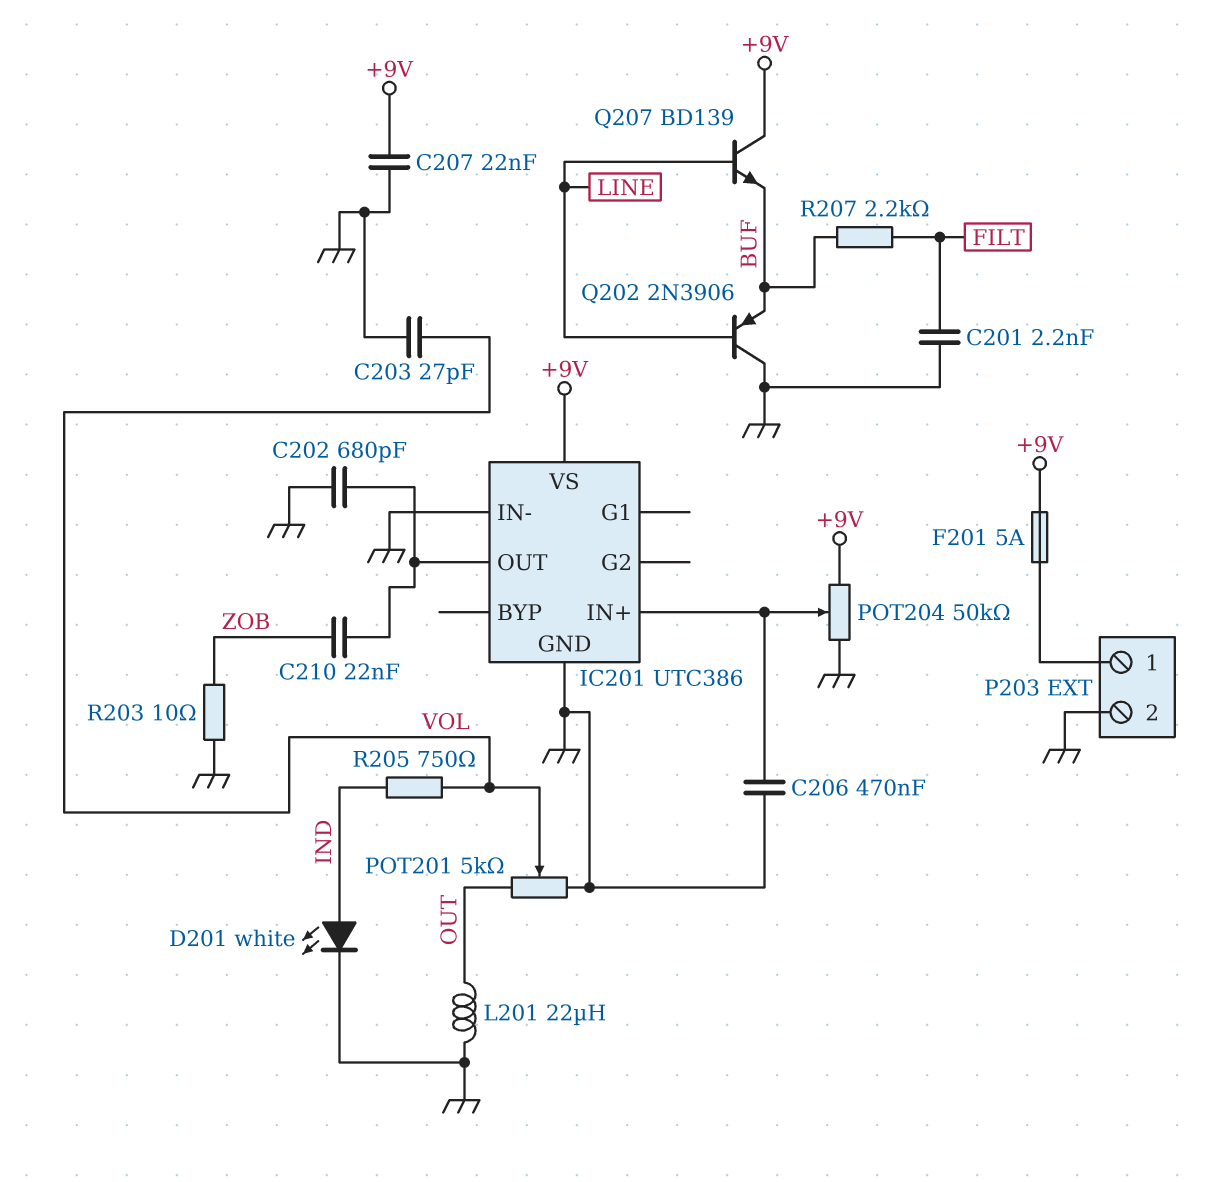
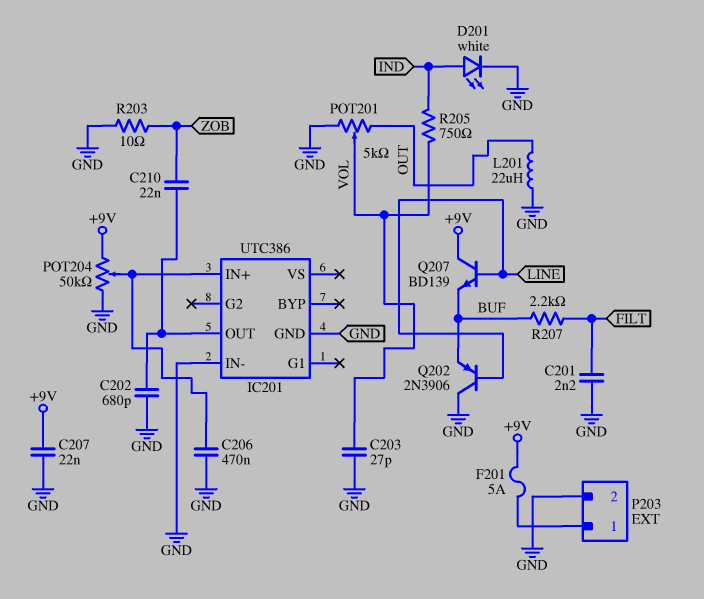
IC201 pin VS: +9V -> none

